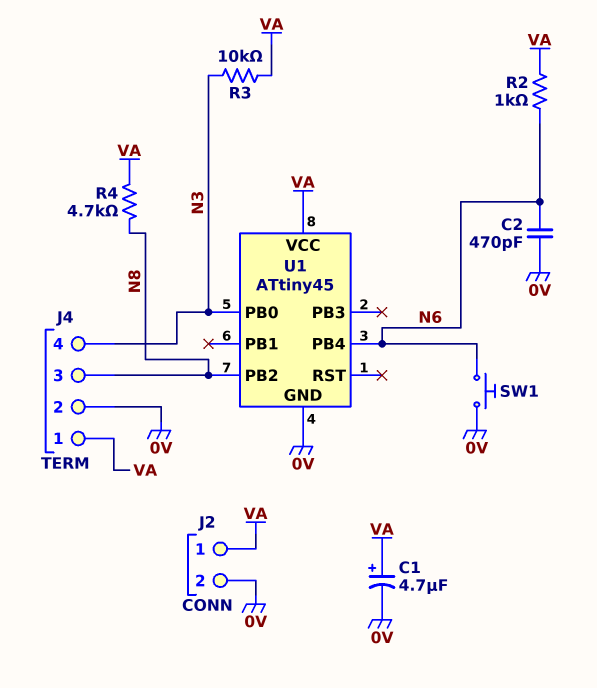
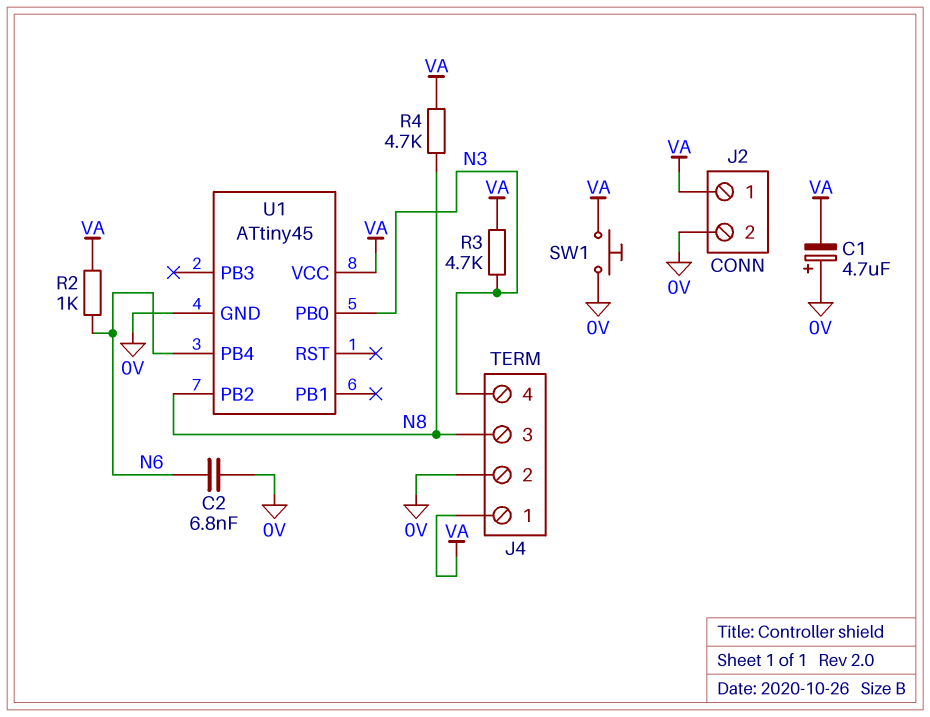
C1: 4.7uF (plus VA, minus 0V) -> 4.7uF (plus 0V, minus VA)
C2: 470pF (0V, N6) -> 6.8nF (0V, N6)
R3: 10k (N3, VA) -> 4.7k (N3, VA)
SW1: button (0V, N6) -> button (0V, VA)

